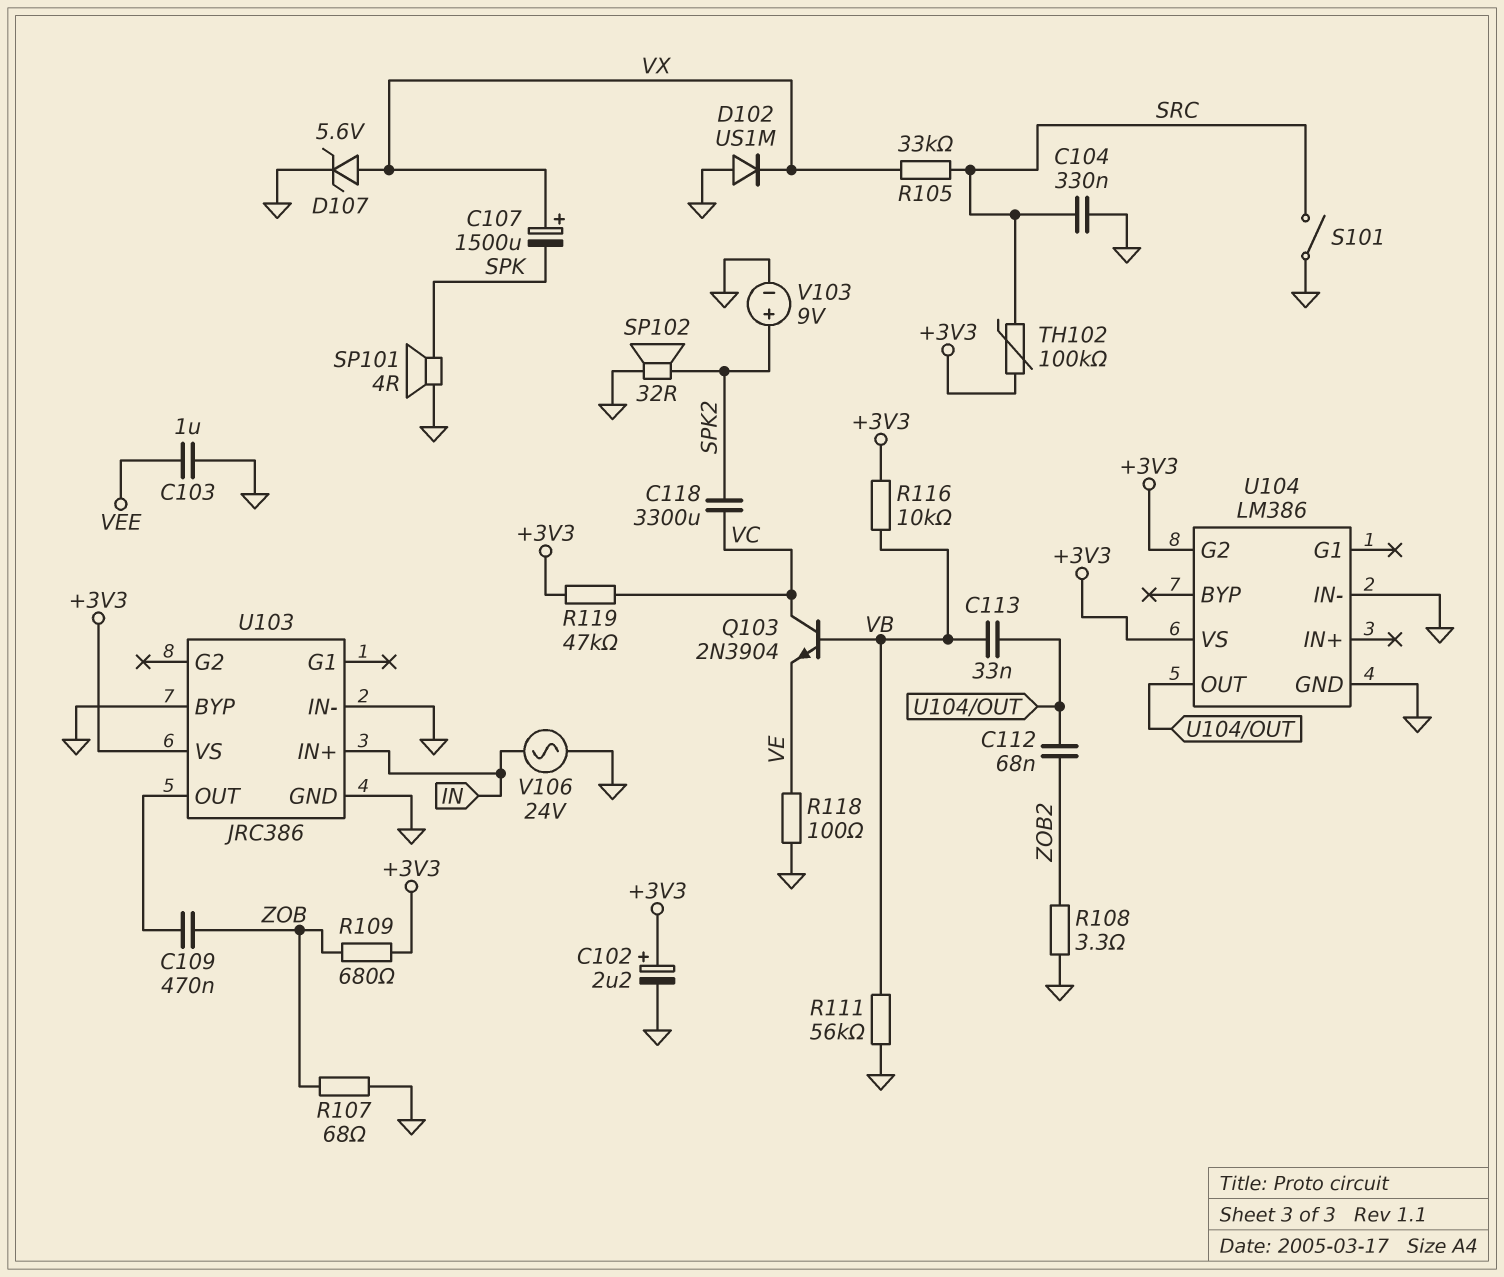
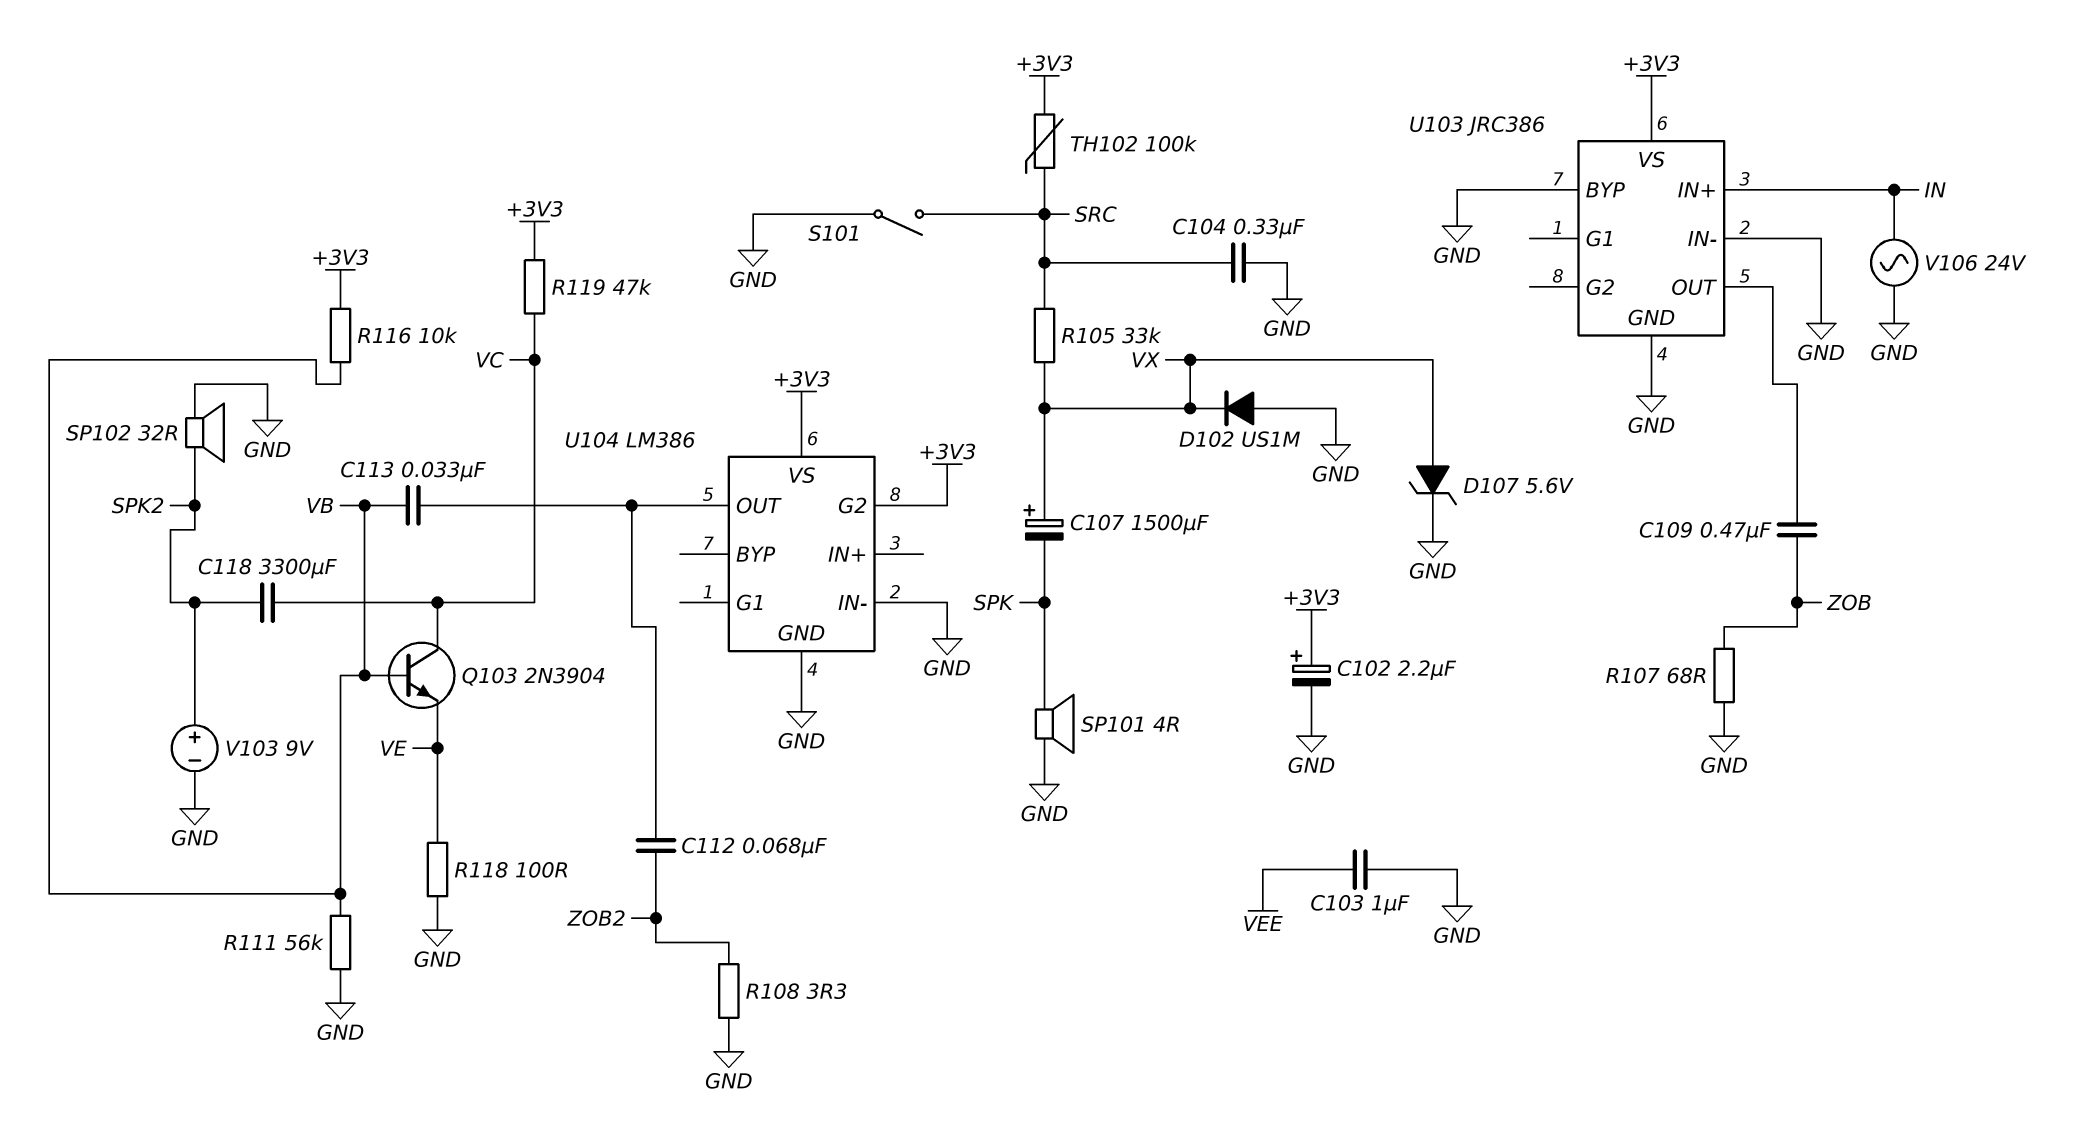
R109: 680 (+3V3, ZOB) -> none

